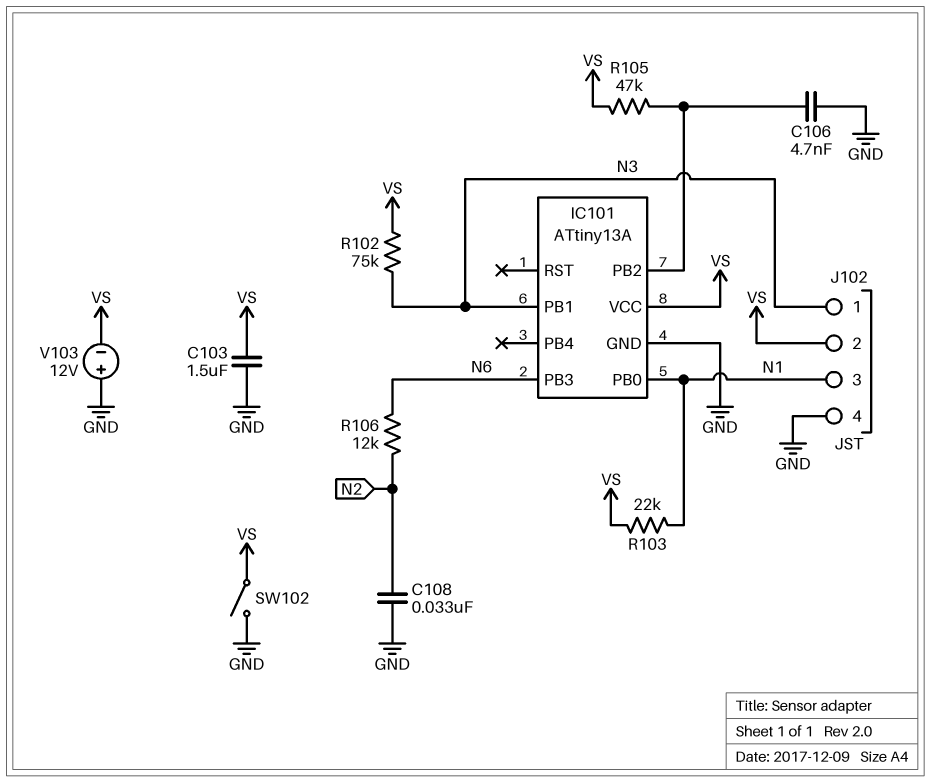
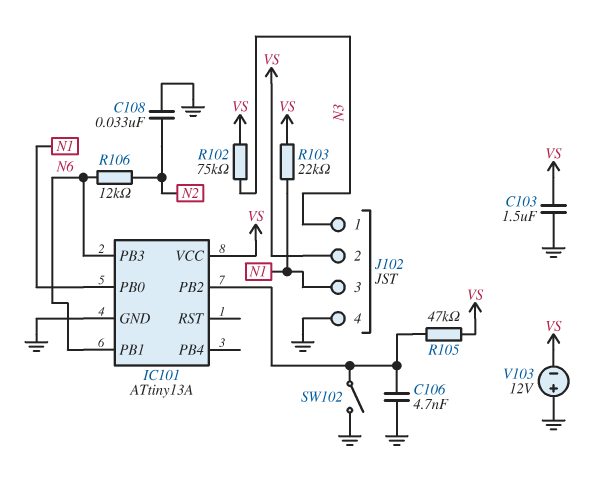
IC101 pin PB1: N3 -> N6
SW102: switch (GND, VS) -> switch (GND, IC101/PB2)

